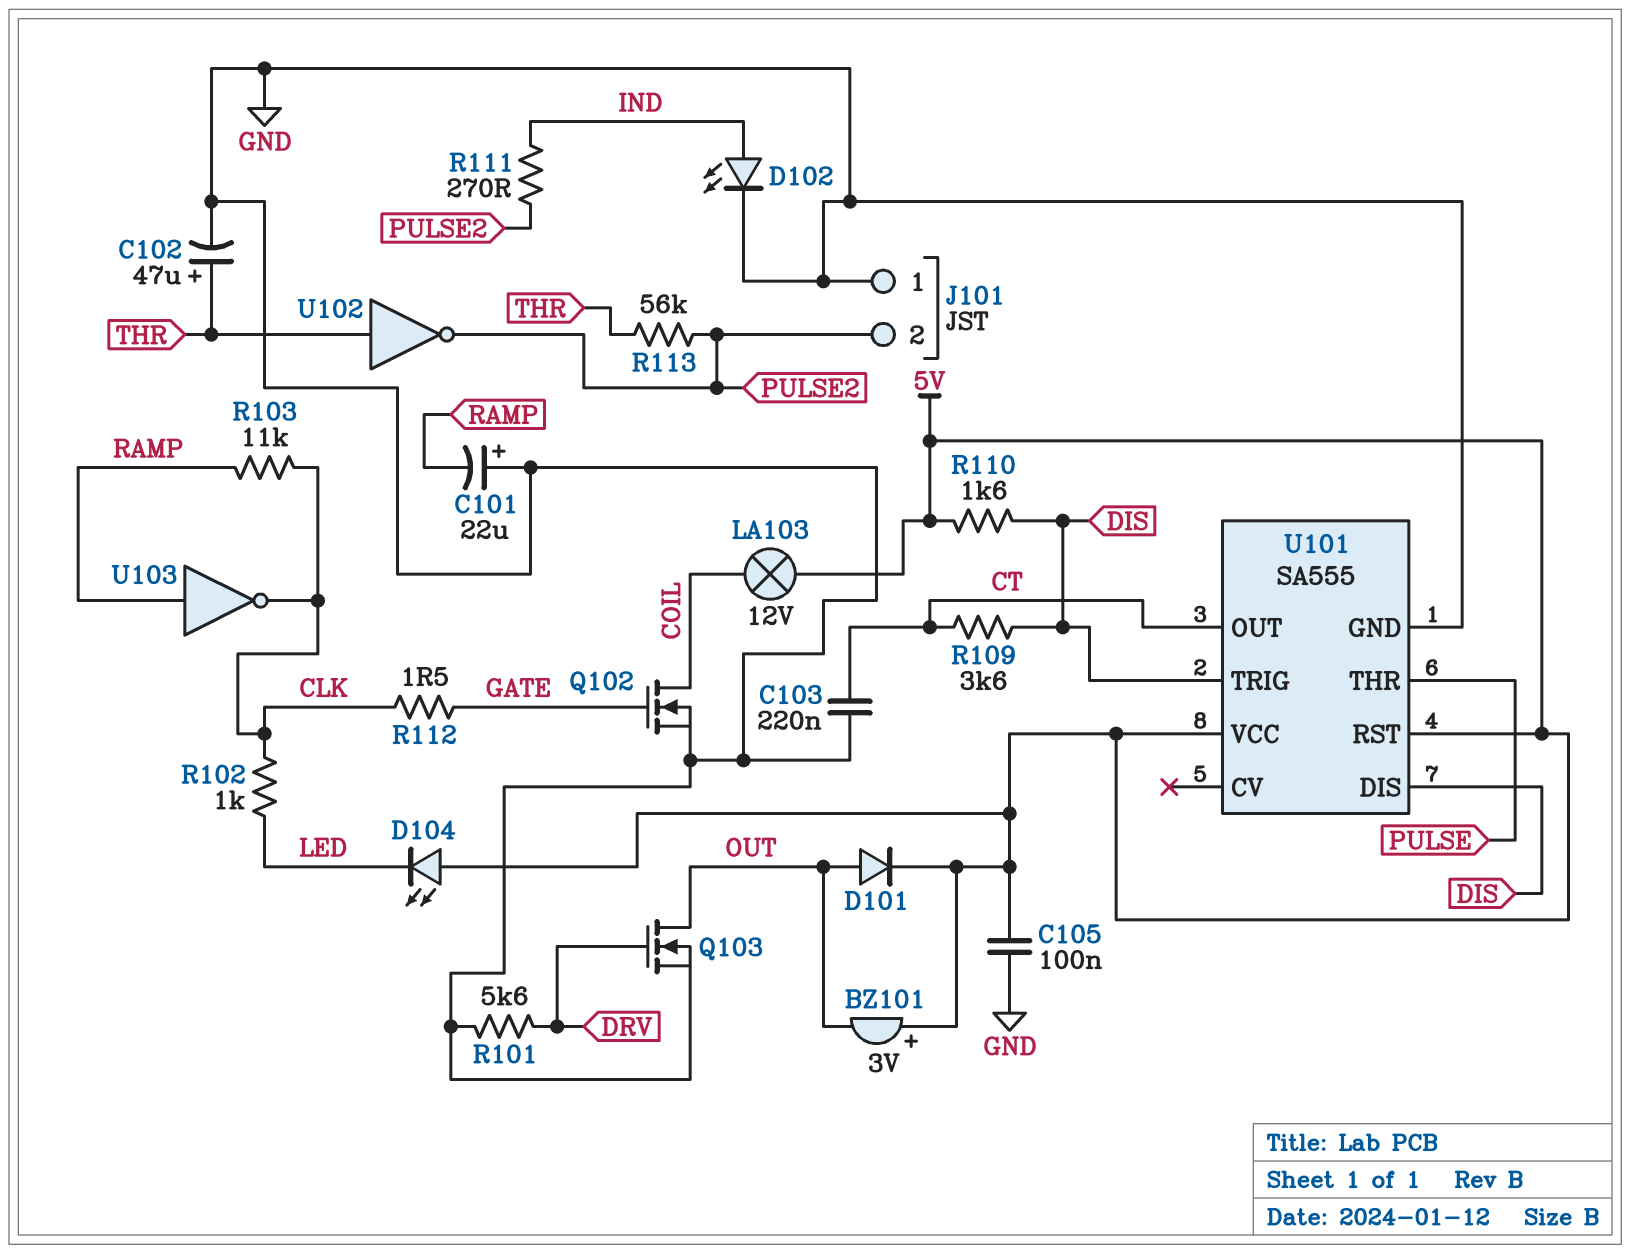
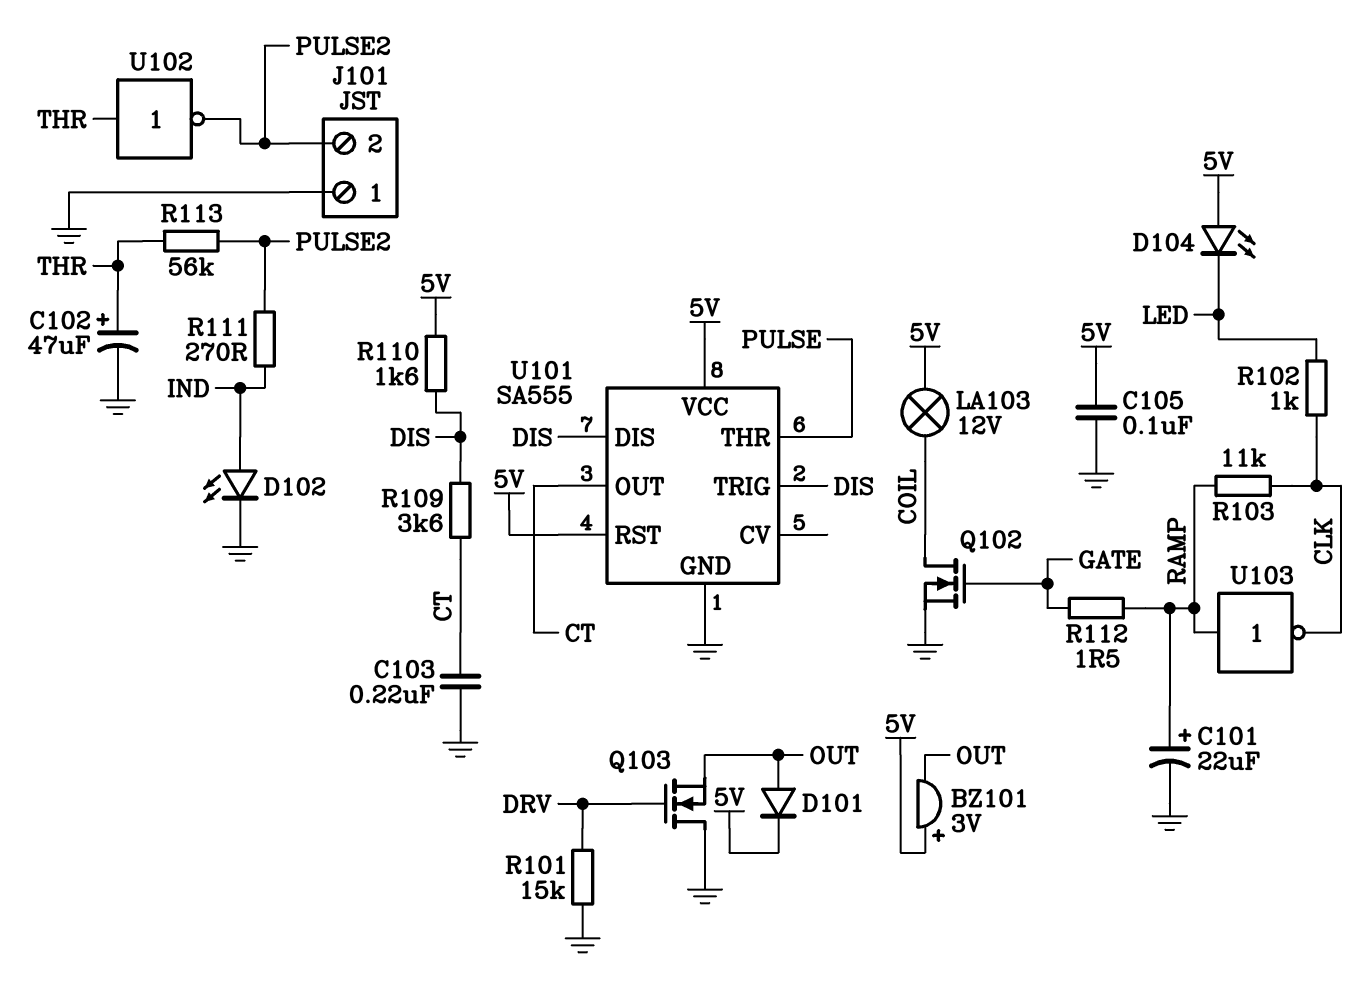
C101: 22uF (plus GND, minus RAMP) -> 22uF (plus RAMP, minus GND)
Q103: NMOS (G DRV, D OUT, S GND) -> NMOS (G DRV, D GND, S OUT)
R101: 5.6k (DRV, GND) -> 15k (DRV, GND)
R112: 1.5 (CLK, GATE) -> 1.5 (GATE, RAMP)

